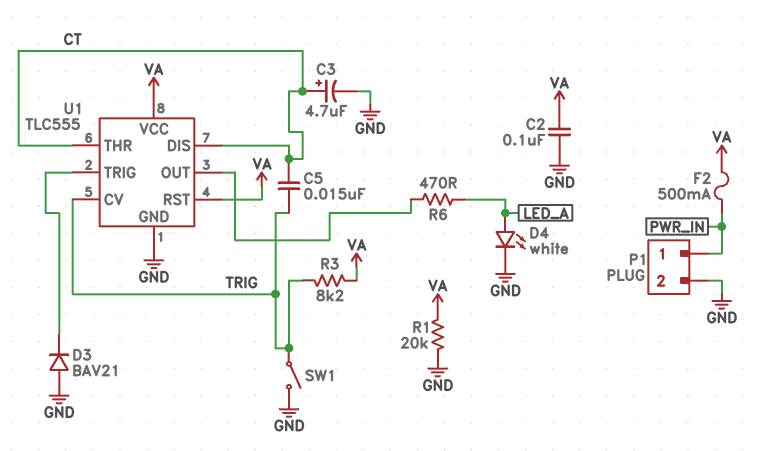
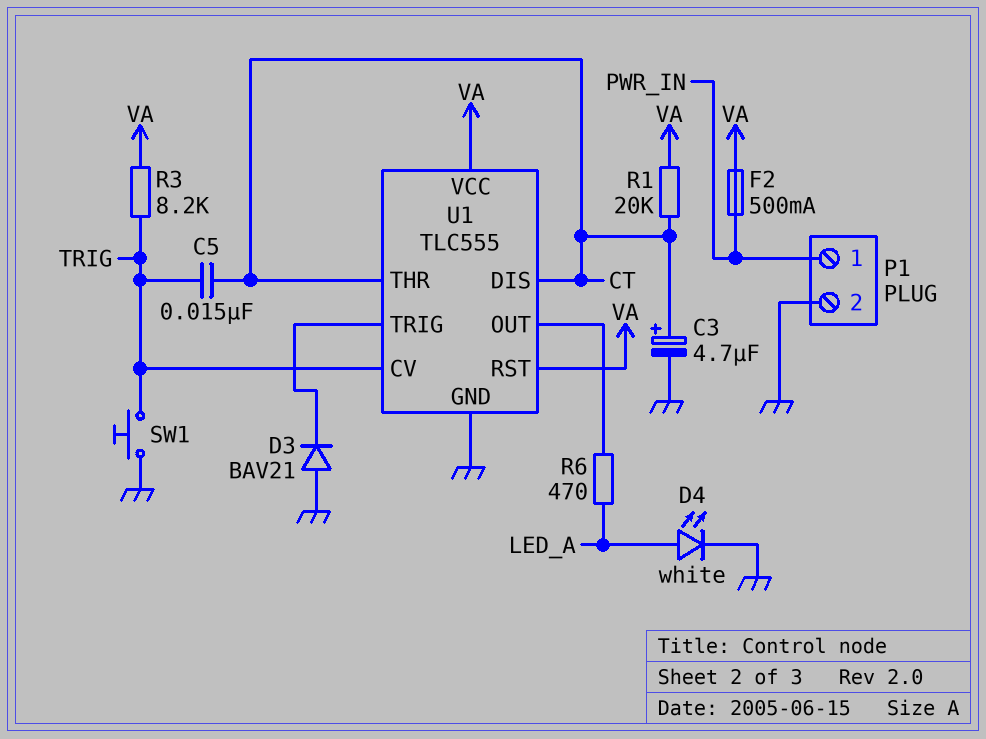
C2: 100nF (GND, VA) -> none
R1: 20k (GND, VA) -> 20k (CT, VA)
SW1: switch (GND, TRIG) -> button (GND, TRIG)

